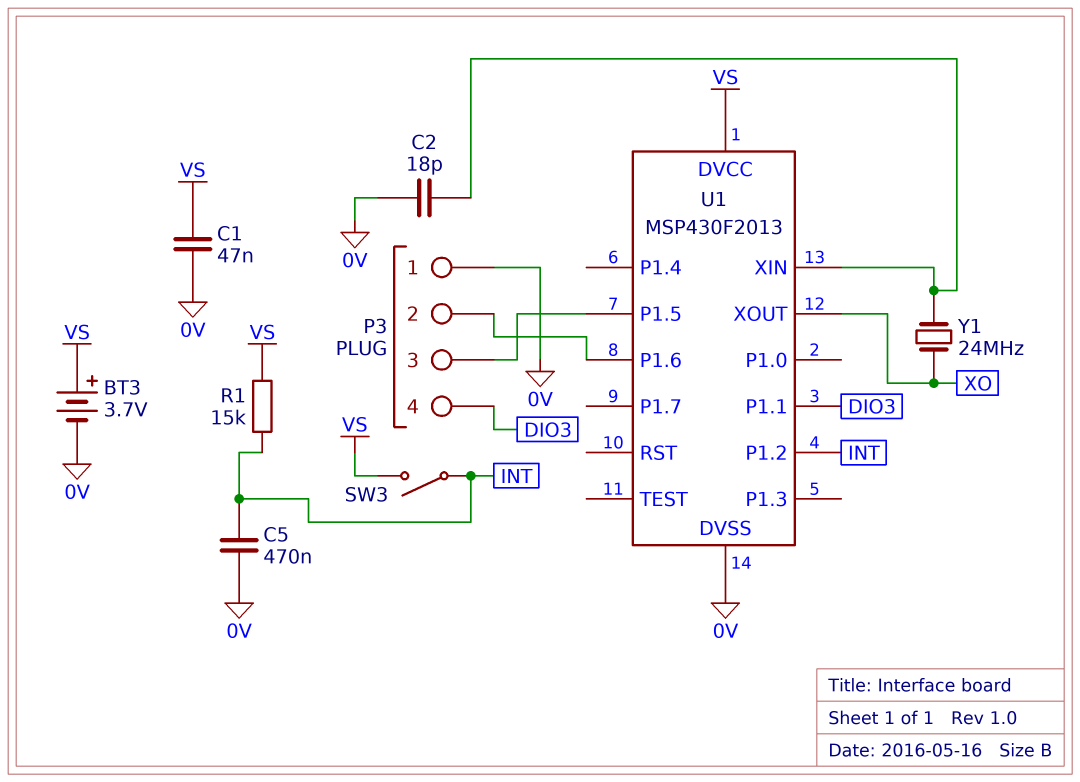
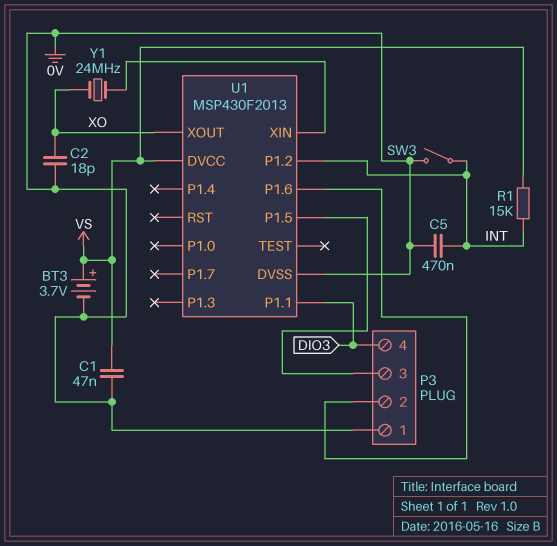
C2: 18pF (0V, U1/XIN) -> 18pF (0V, XO)
SW3: switch (INT, VS) -> switch (0V, INT)

